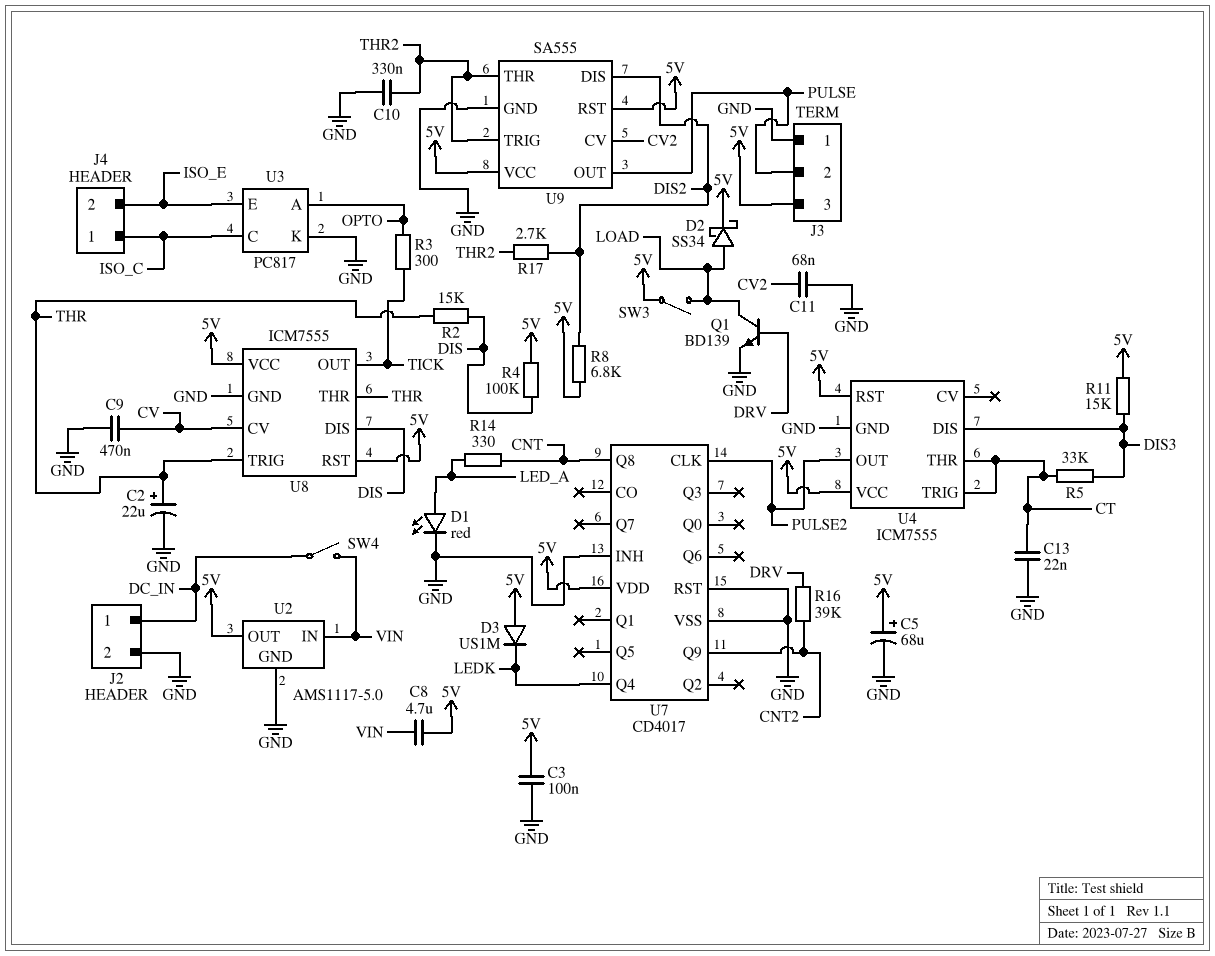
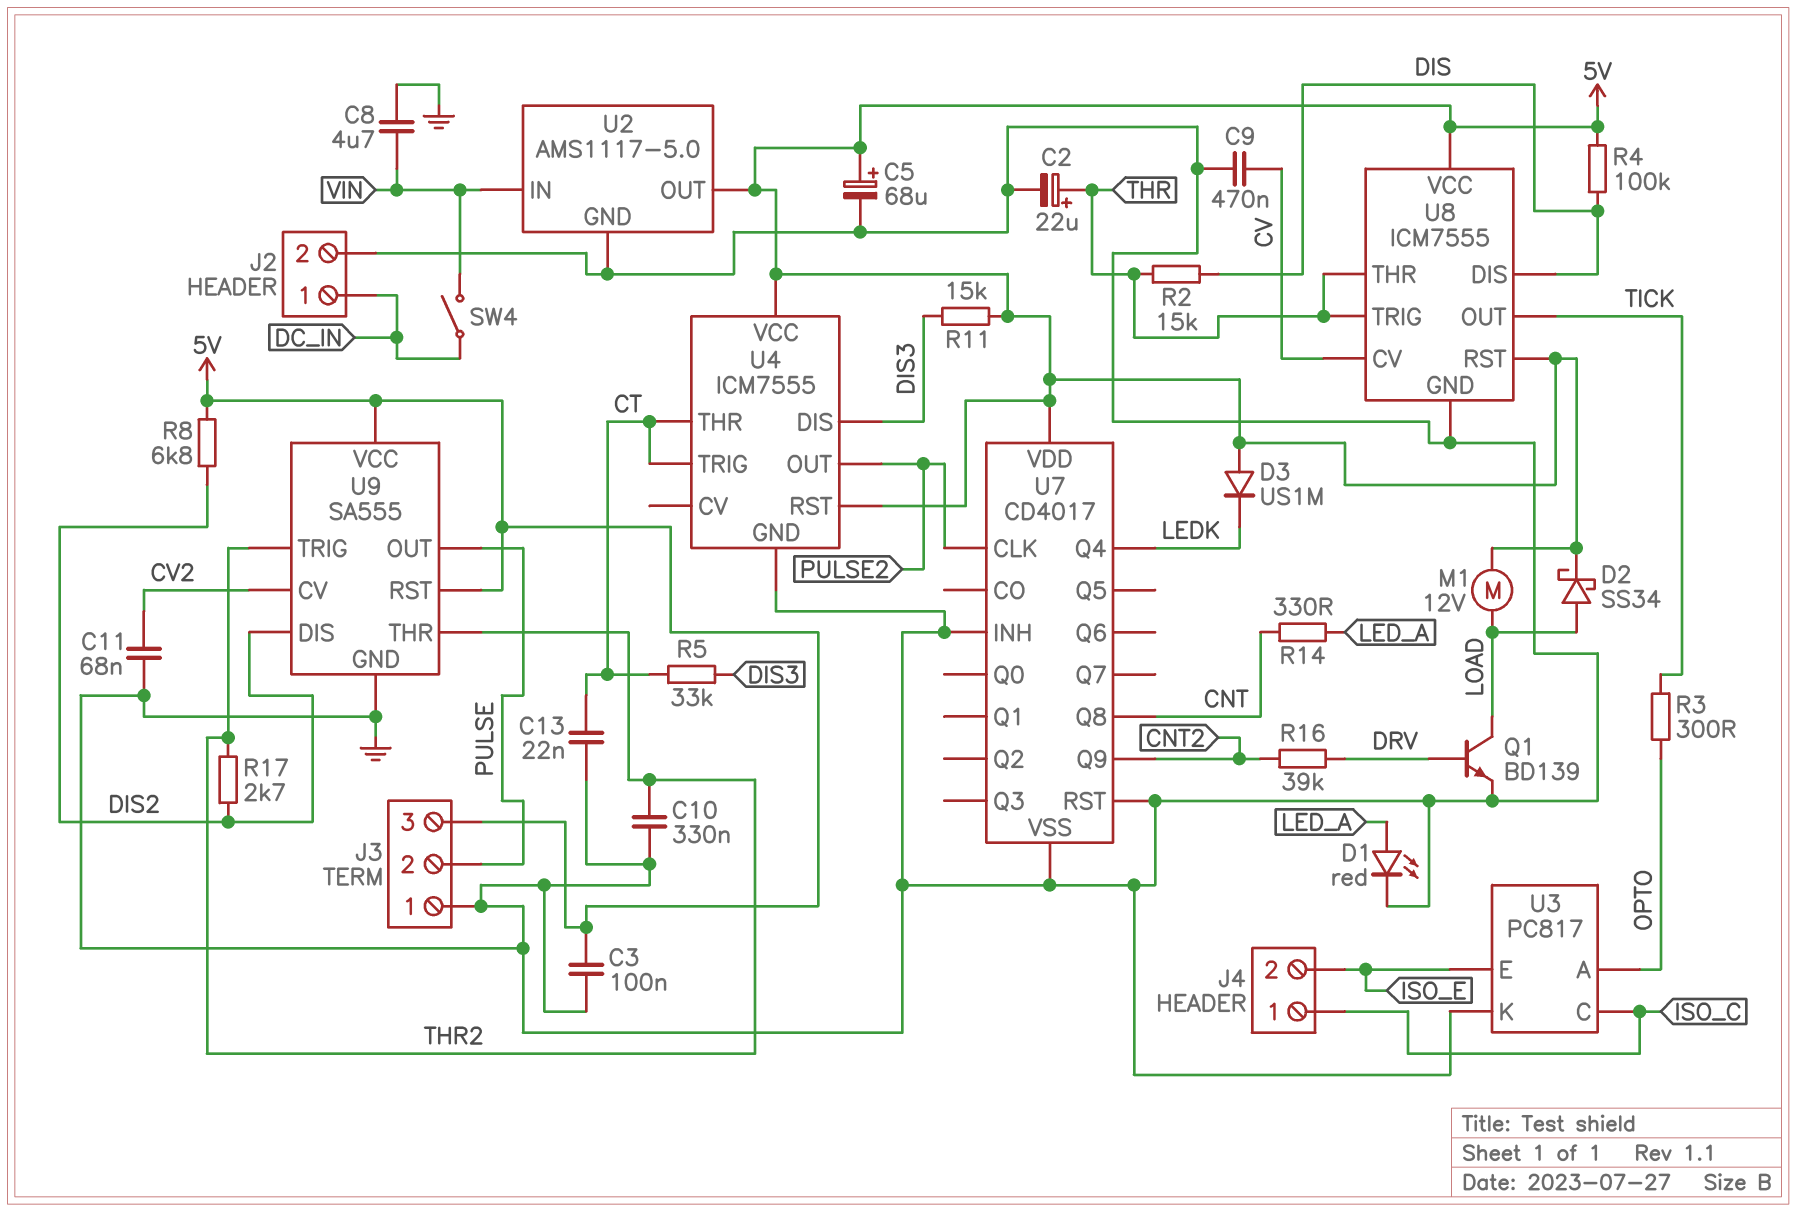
C8: 4.7uF (5V, VIN) -> 4.7uF (GND, VIN)
M1: none -> motor 12V (5V, LOAD)
SW3: switch (5V, LOAD) -> none

